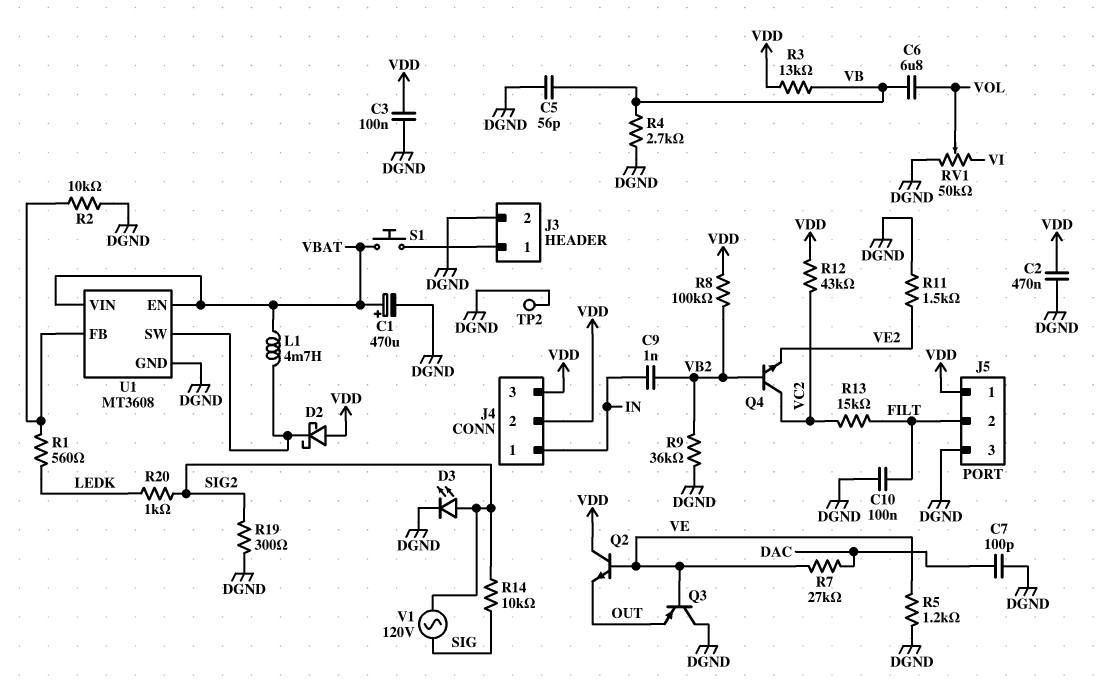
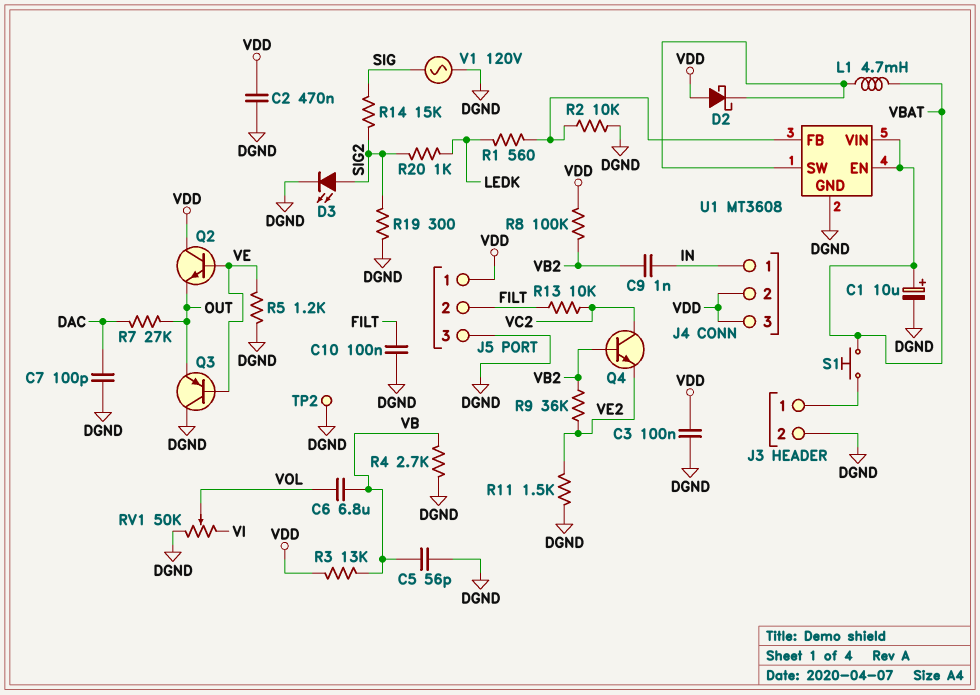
C1: 470uF (plus VBAT, minus DGND) -> 10uF (plus VBAT, minus DGND)
R7: 27k (DAC, VE) -> 27k (DAC, OUT)
R9: 36k (DGND, VB2) -> 36k (VB2, VE2)
R12: 43k (VC2, VDD) -> none
R13: 15k (FILT, VC2) -> 10k (FILT, VC2)
R14: 10k (SIG, SIG2) -> 15k (SIG, SIG2)
V1: AC 120V (SIG, SIG2) -> AC 120V (DGND, SIG)

